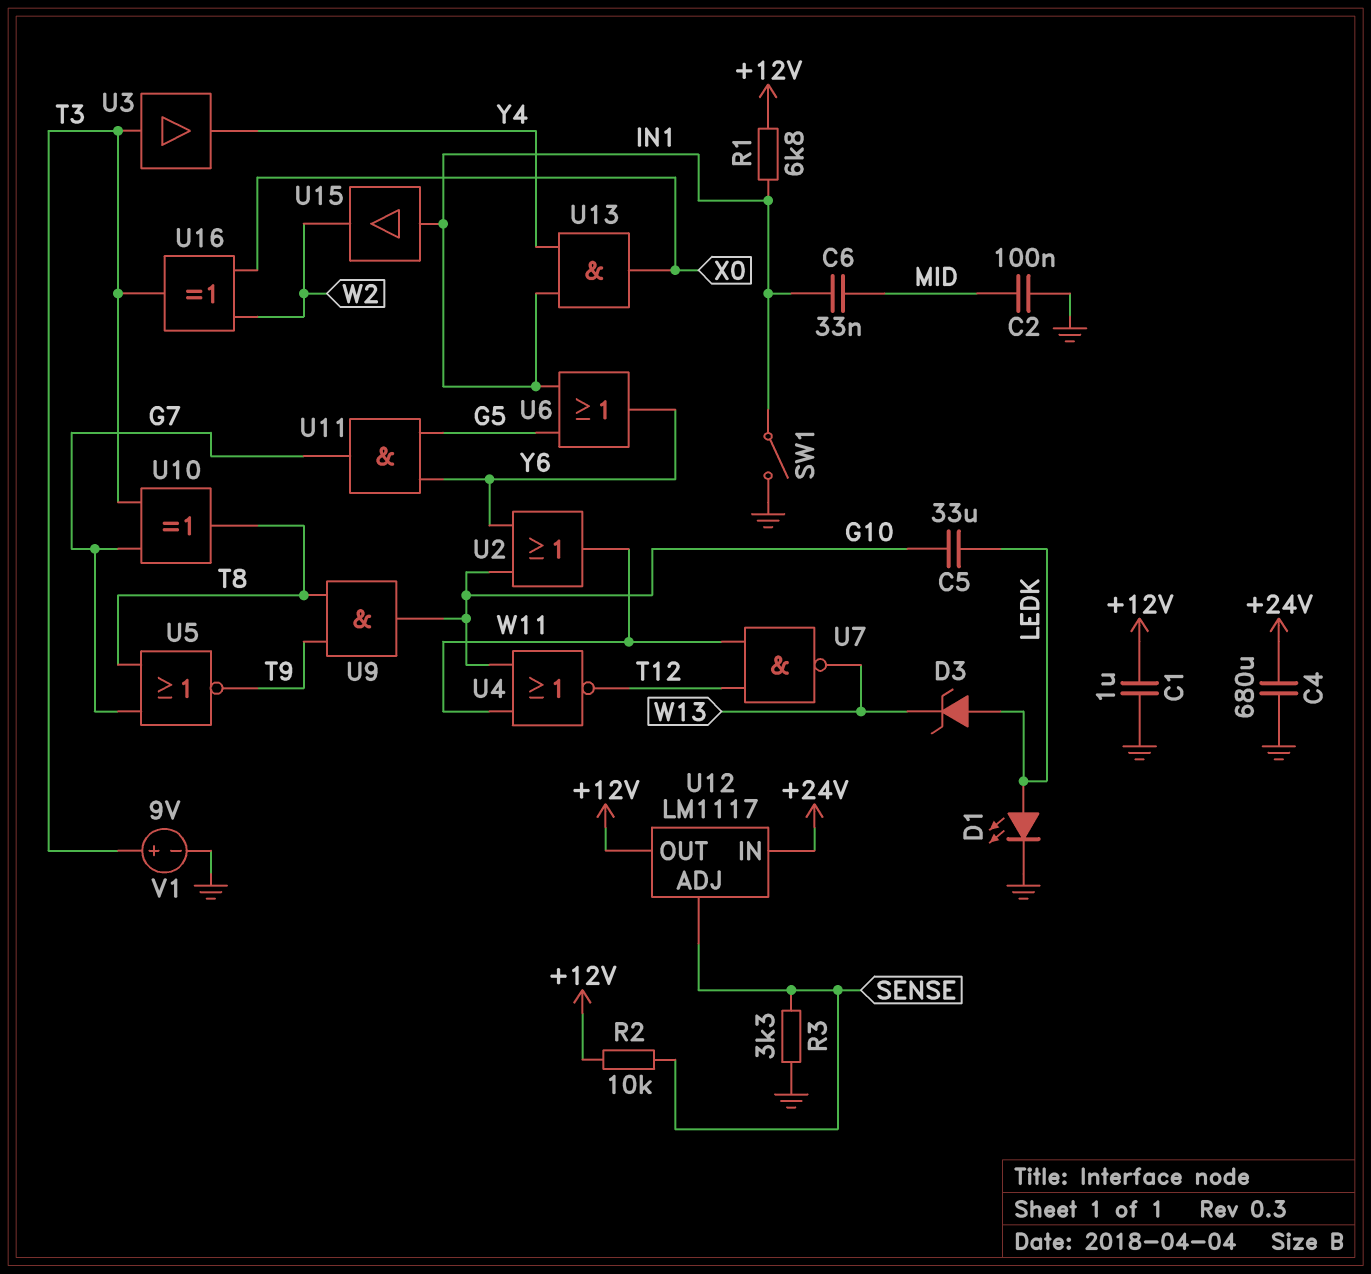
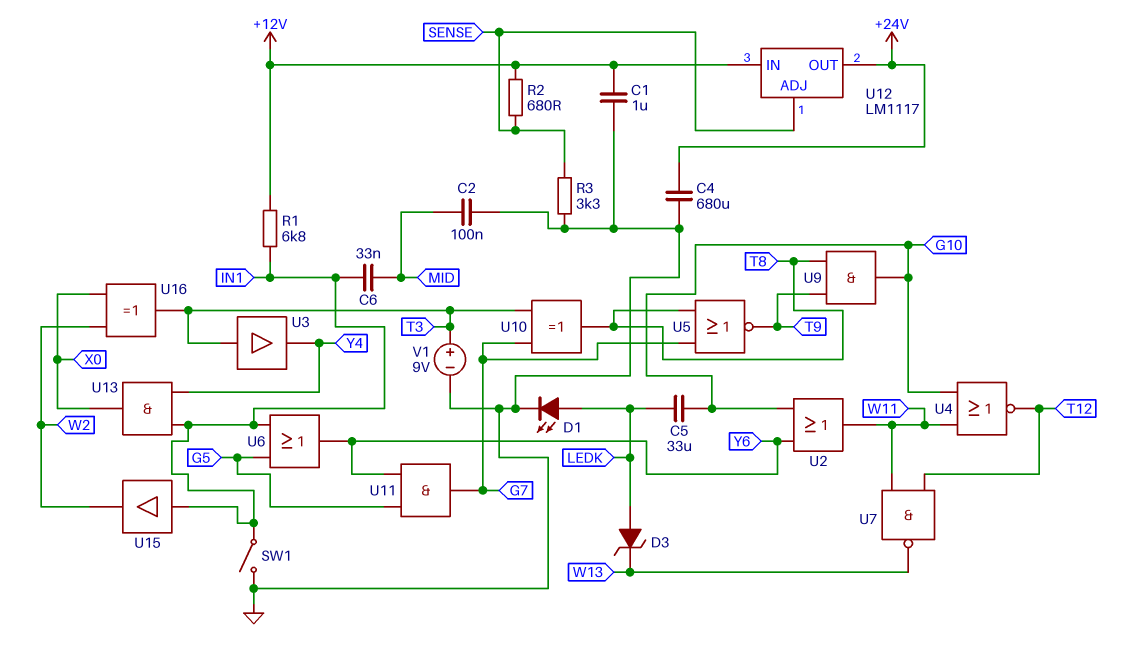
R2: 10k (+12V, SENSE) -> 680 (+12V, SENSE)
U12 pin IN: +24V -> +12V
U12 pin OUT: +12V -> +24V

